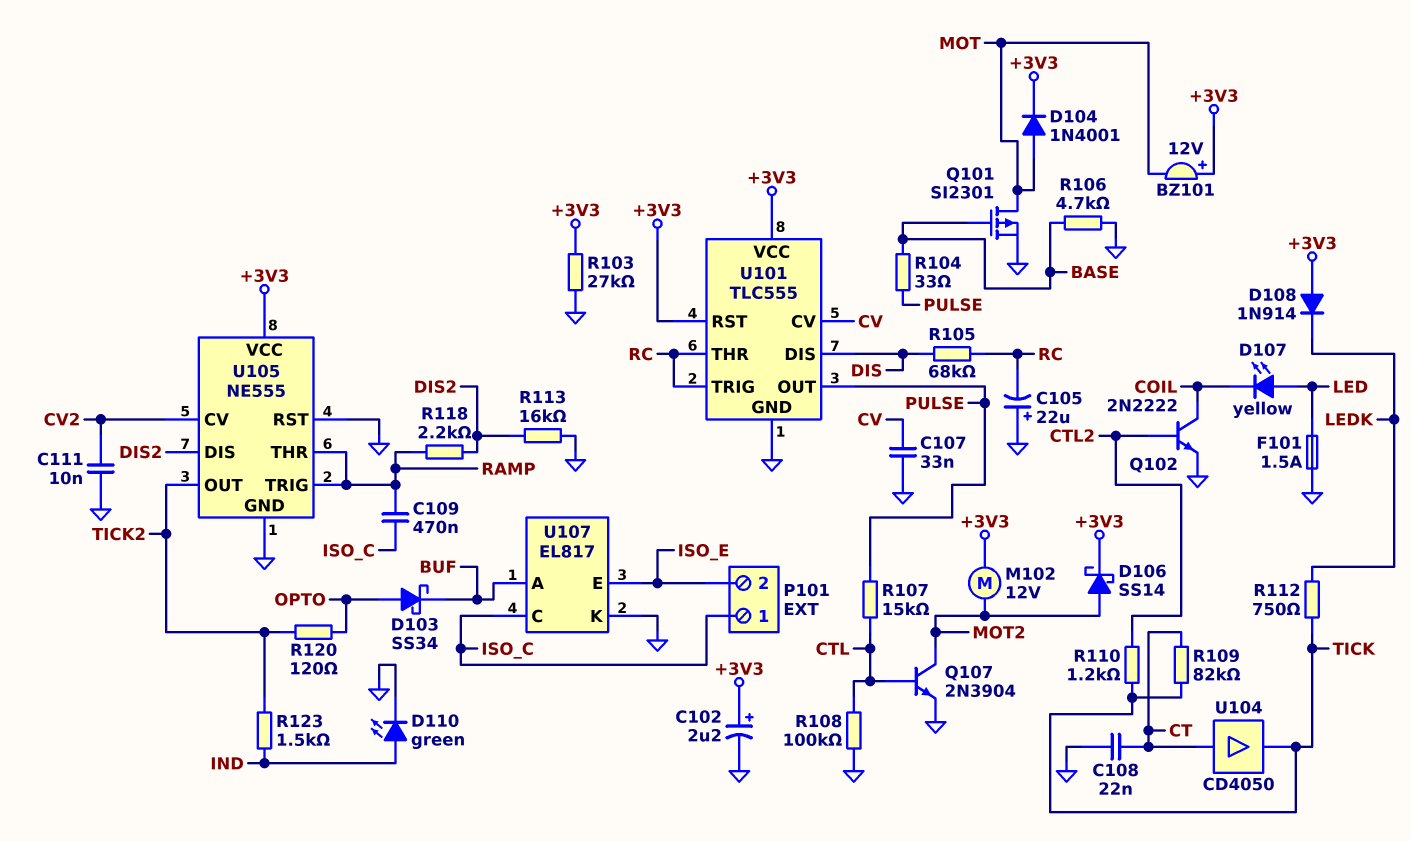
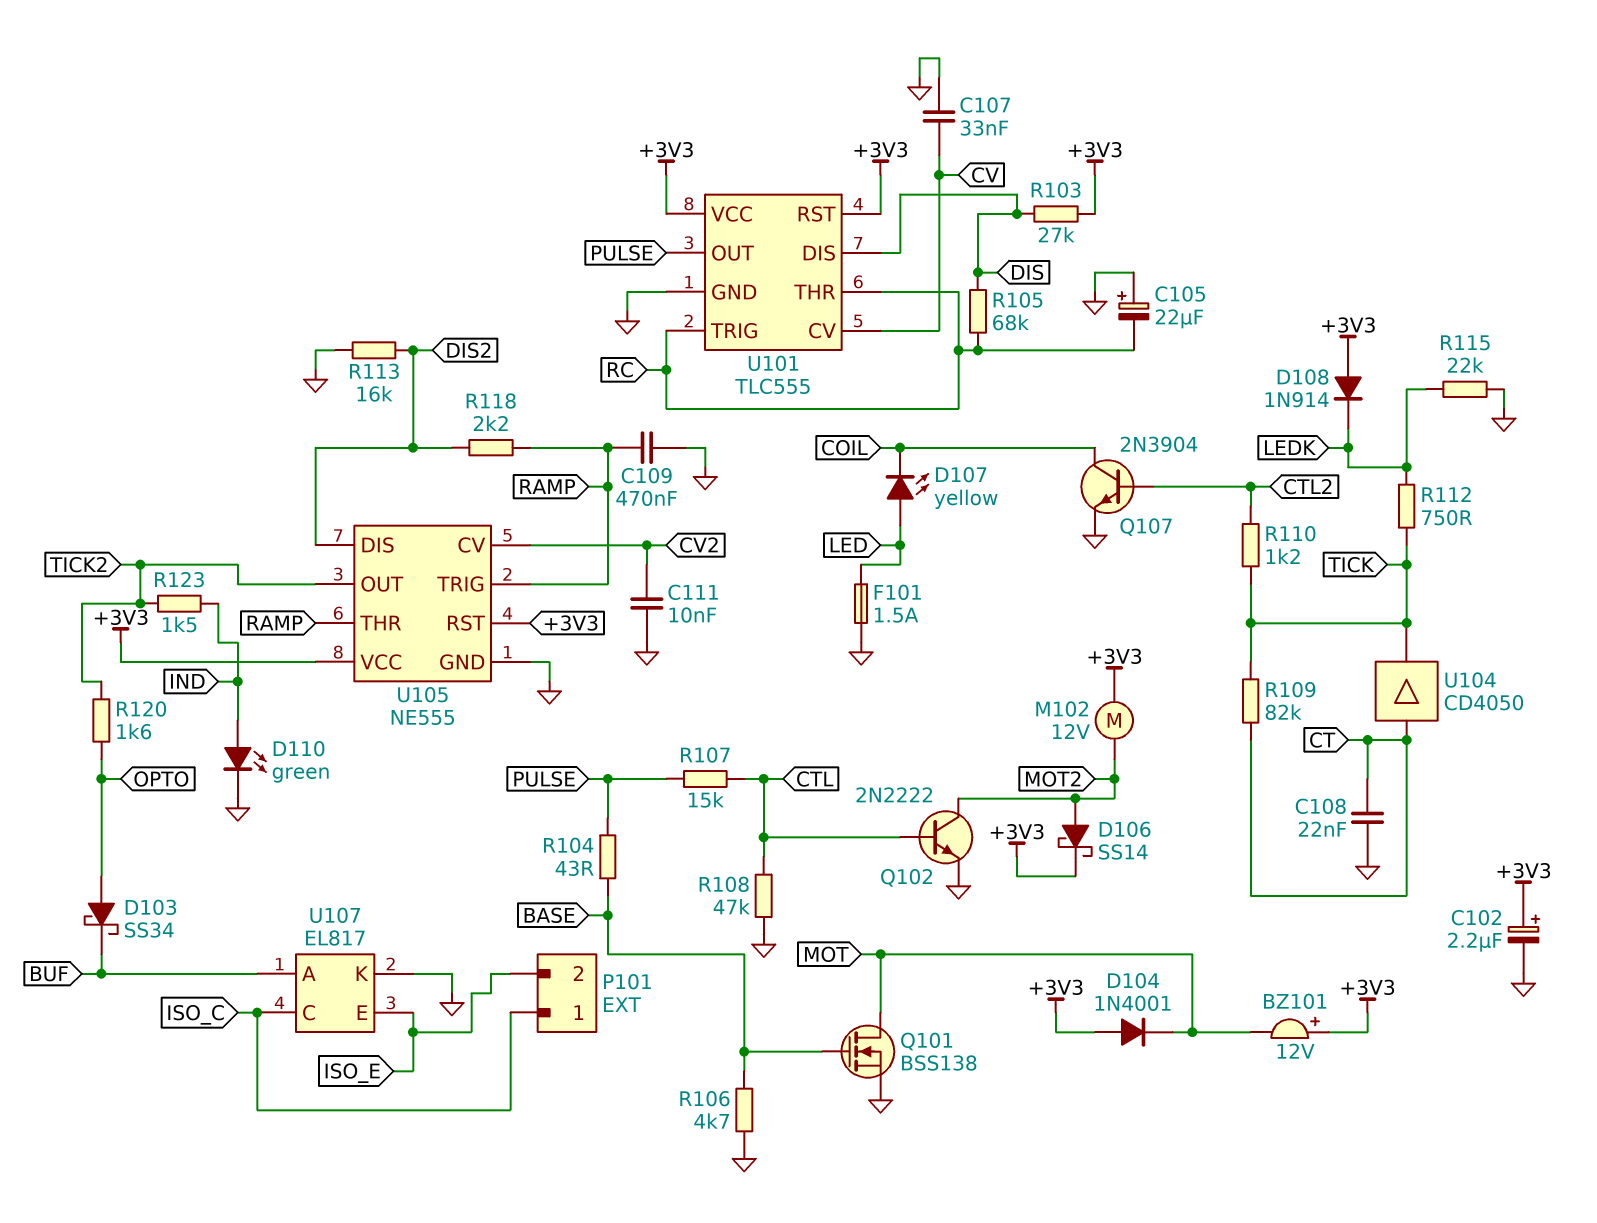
C109: 470nF (ISO_C, RAMP) -> 470nF (GND, RAMP)
D104: diode 1N4001 (A MOT, K +3V3) -> diode 1N4001 (A +3V3, K MOT)
Q101: PMOS SI2301 (G BASE, D MOT, S GND) -> NMOS BSS138 (G BASE, D MOT, S GND)
Q102: NPN 2N2222 (B CTL2, C COIL, E GND) -> NPN 2N2222 (B CTL, C MOT2, E GND)
Q107: NPN 2N3904 (B CTL, C MOT2, E GND) -> NPN 2N3904 (B CTL2, C COIL, E GND)
R103: 27k (+3V3, GND) -> 27k (+3V3, DIS)
R104: 33 (BASE, PULSE) -> 43 (BASE, PULSE)
R108: 100k (CTL, GND) -> 47k (CTL, GND)
R115: none -> 22k (GND, LEDK)
R120: 120 (OPTO, TICK2) -> 1.6k (OPTO, TICK2)
U105 pin RST: GND -> +3V3

